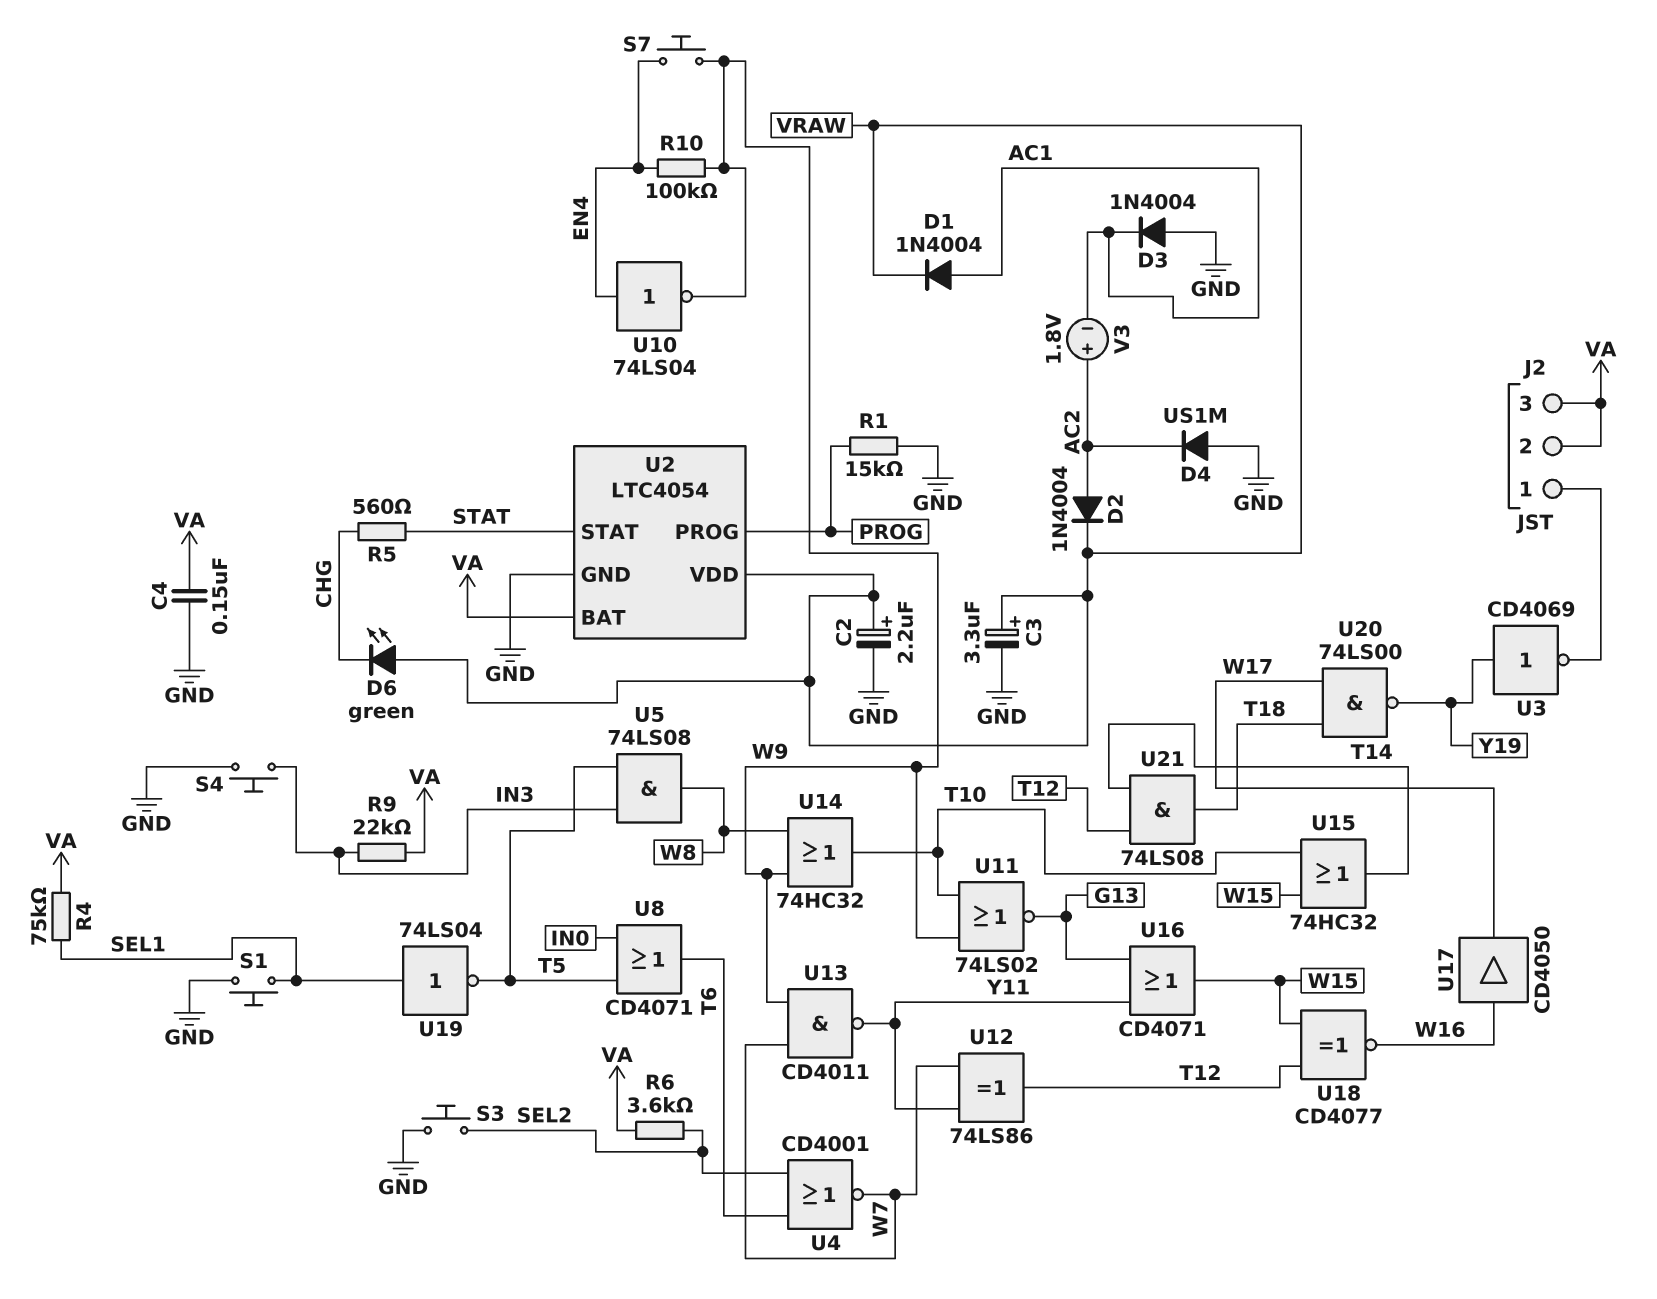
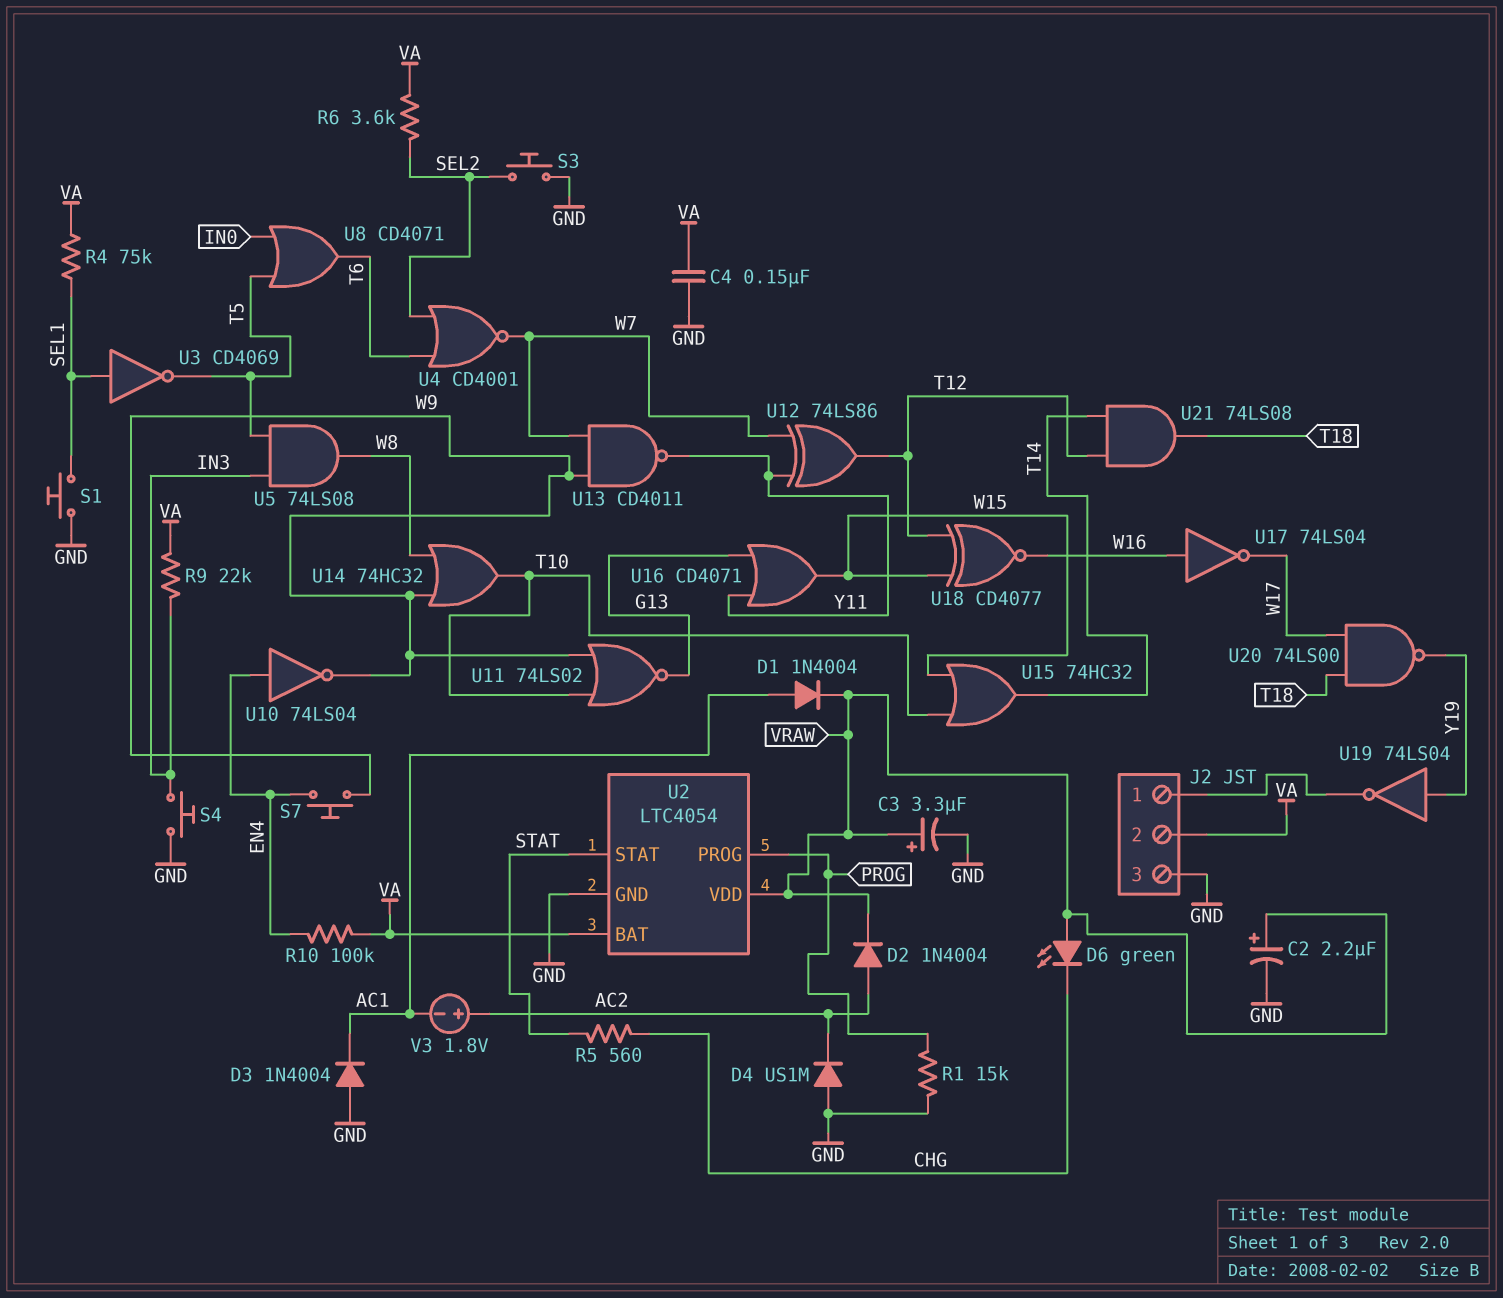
J2 pin 3: VA -> GND
R10: 100k (EN4, W9) -> 100k (EN4, VA)
U3: NOT CD4069 (in Y19, out J2/1) -> NOT CD4069 (in SEL1, out T5)
U17: buffer CD4050 (in W16, out W17) -> NOT 74LS04 (in W16, out W17)
U19: NOT 74LS04 (in SEL1, out T5) -> NOT 74LS04 (in Y19, out J2/1)

